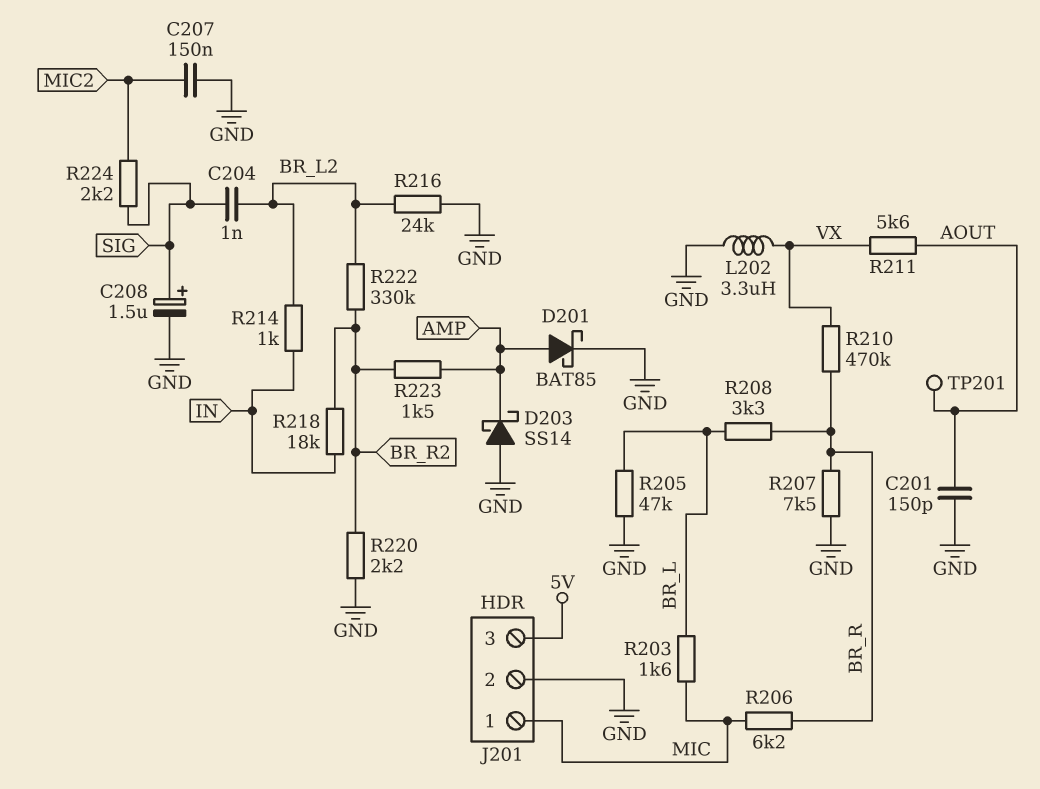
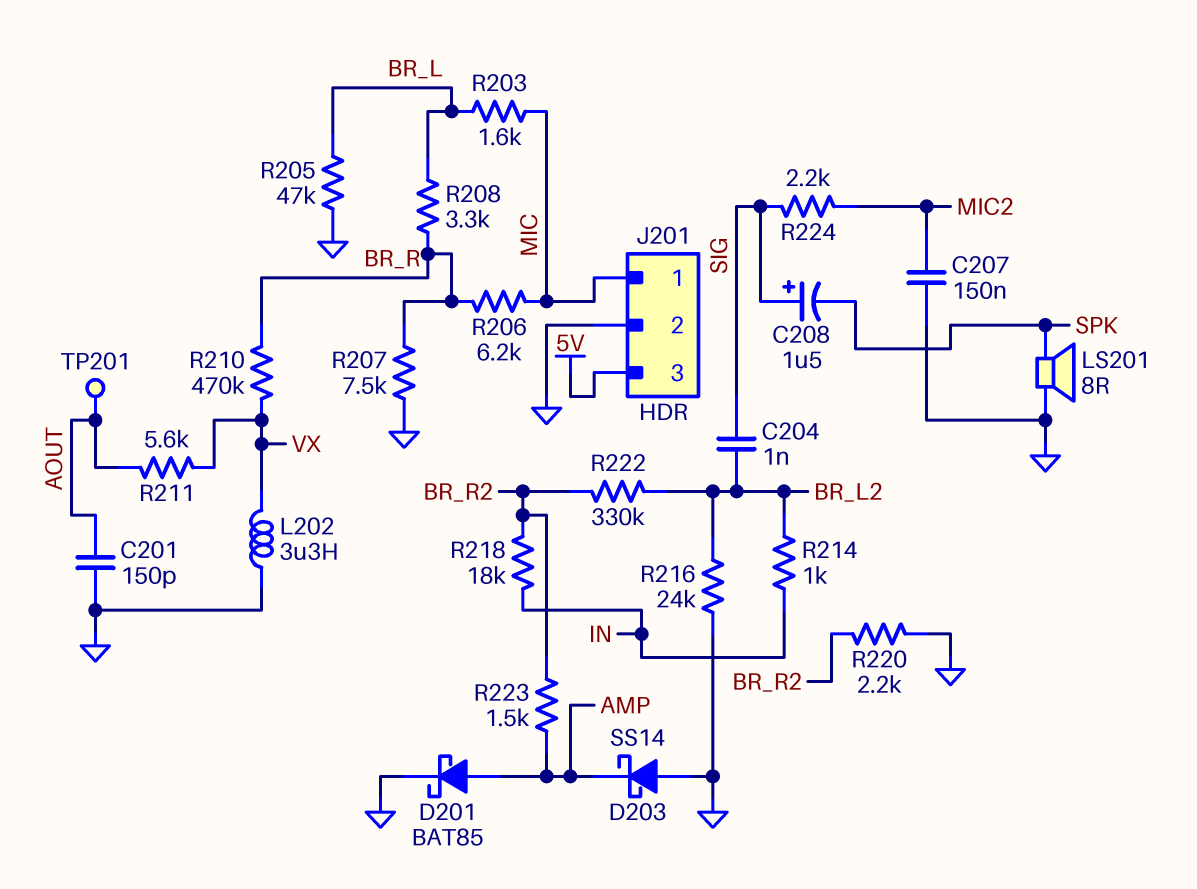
C208: 1.5uF (plus SIG, minus GND) -> 1.5uF (plus SIG, minus SPK)
LS201: none -> speaker 8R (GND, SPK)

